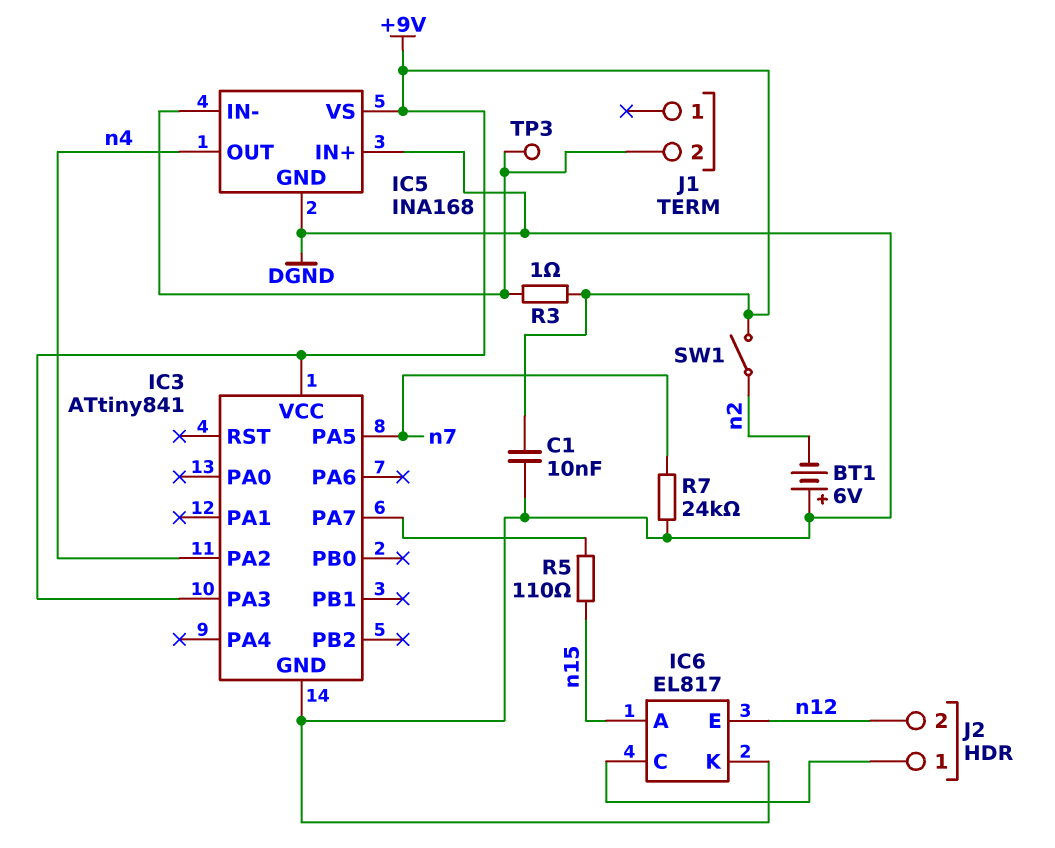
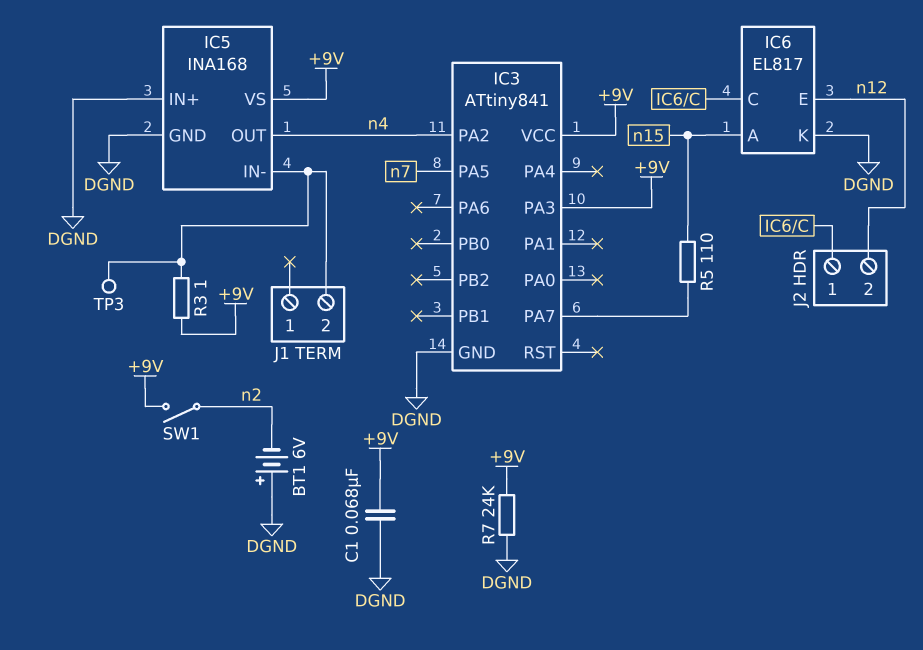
C1: 10nF (+9V, DGND) -> 68nF (+9V, DGND)
R7: 24k (DGND, n7) -> 24k (+9V, DGND)

